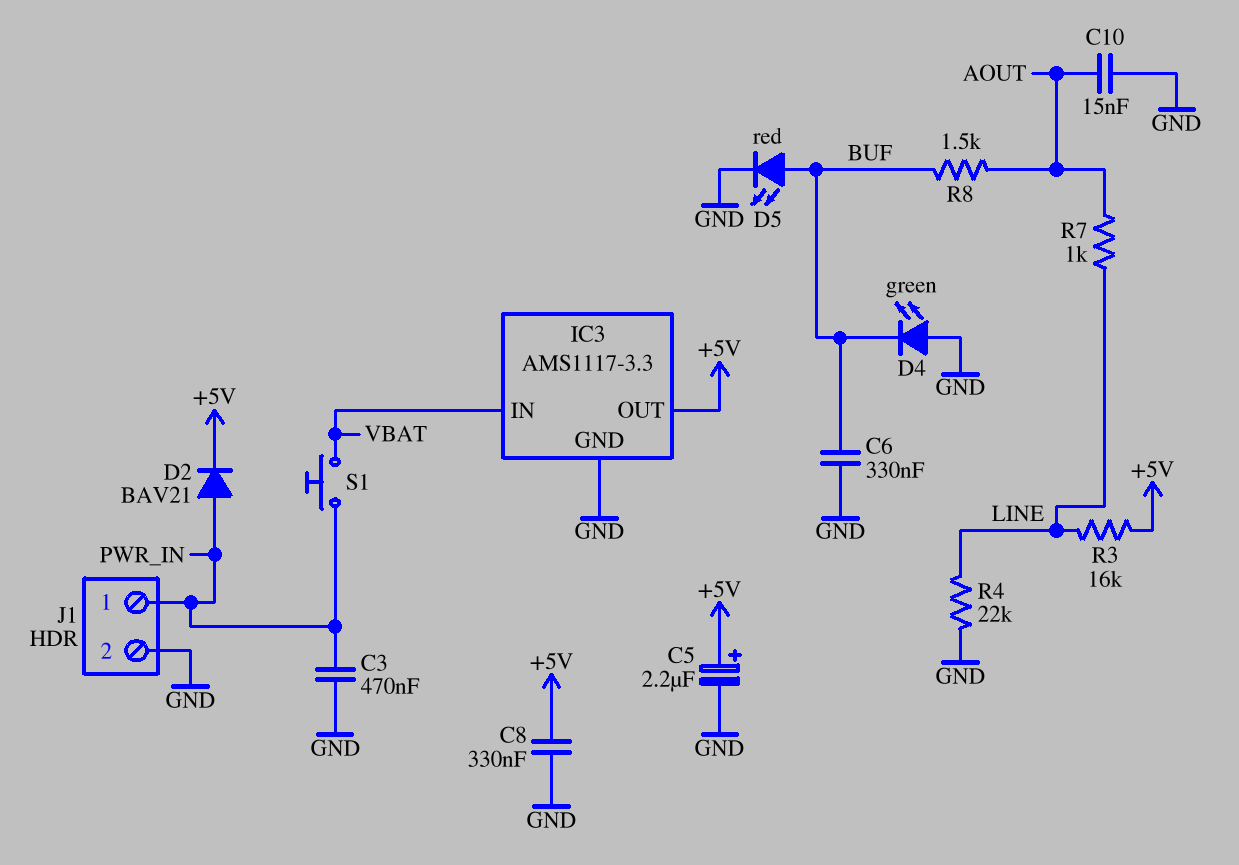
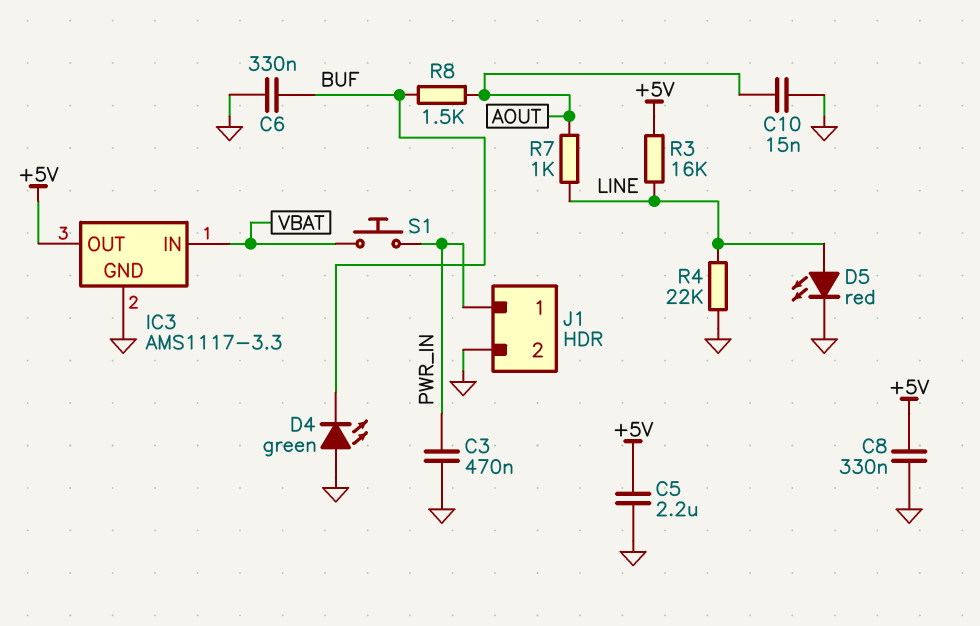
C5: 2.2uF (plus +5V, minus GND) -> 2.2uF (+5V, GND)
D2: diode BAV21 (A PWR_IN, K +5V) -> none
D5: LED red (A BUF, K GND) -> LED red (A LINE, K GND)

